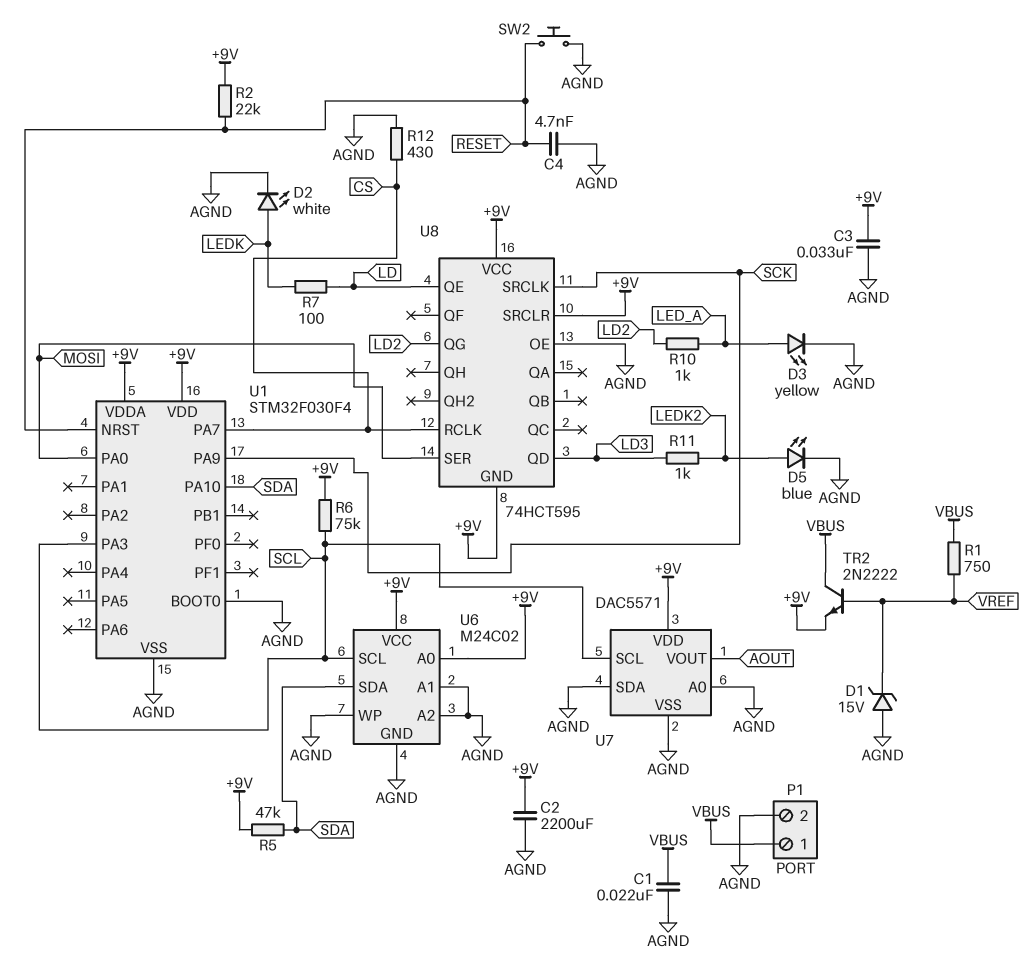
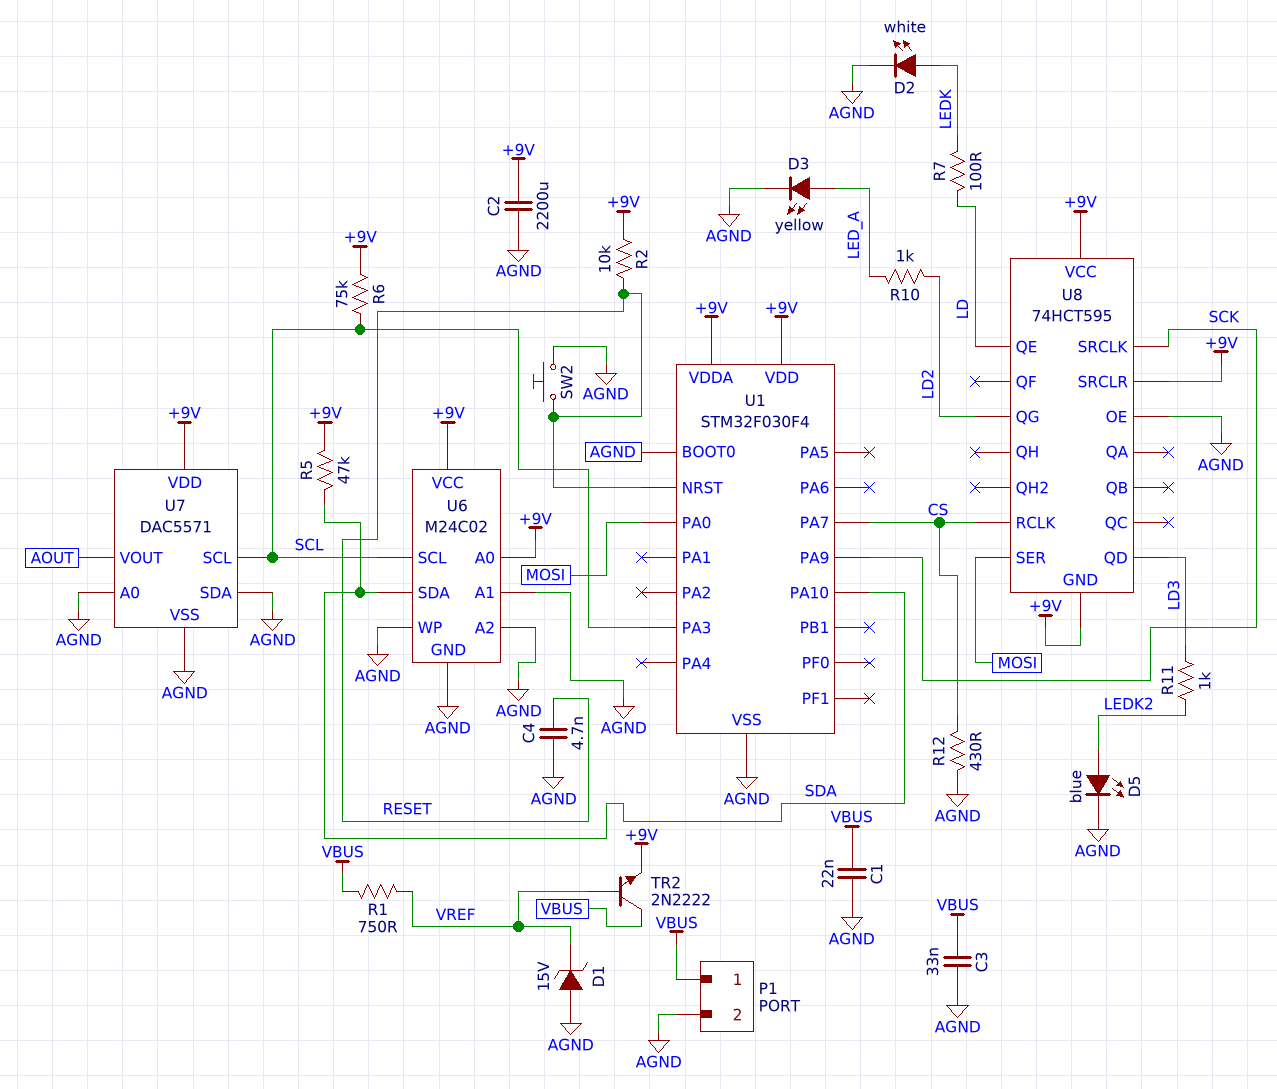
C3: 33nF (+9V, AGND) -> 33nF (AGND, VBUS)
R2: 22k (+9V, RESET) -> 10k (+9V, RESET)

